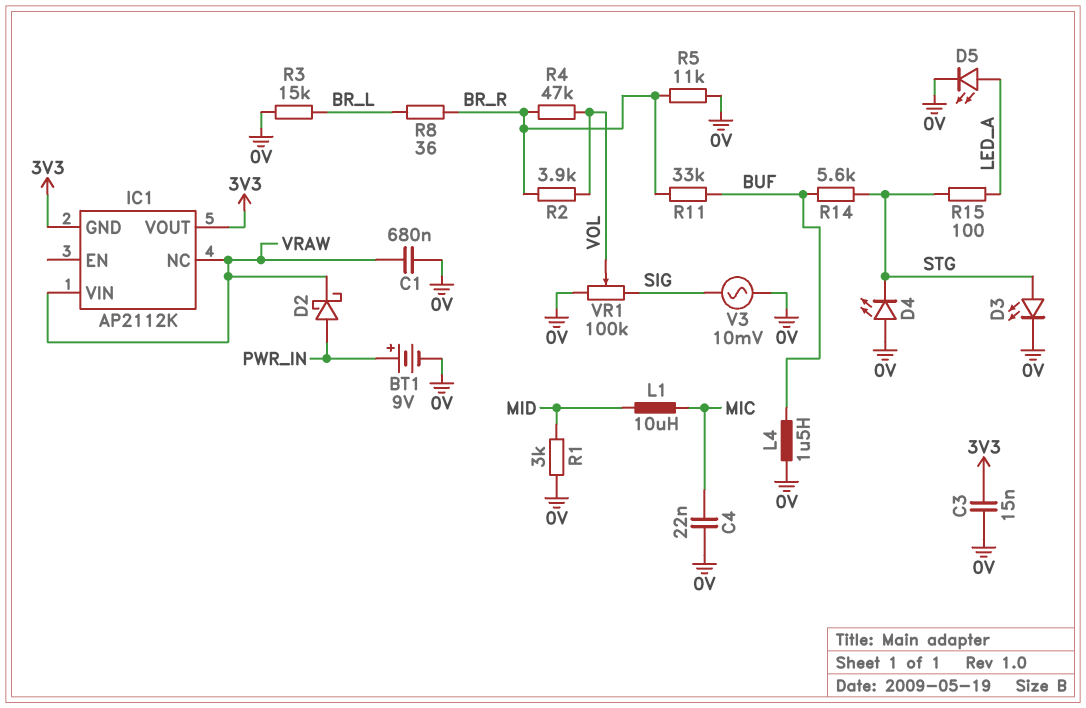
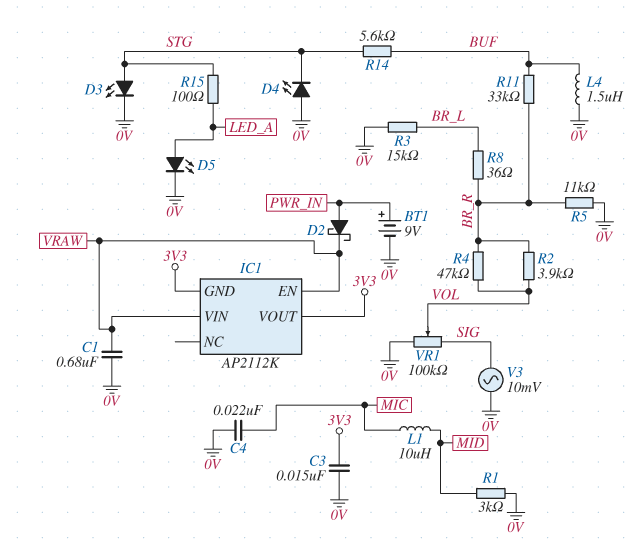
IC1 pin EN: none -> VRAW
IC1 pin NC: VRAW -> none

